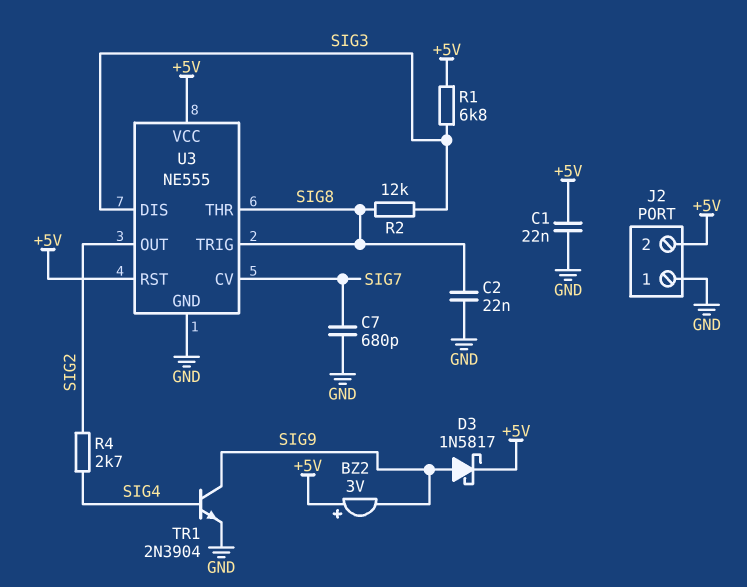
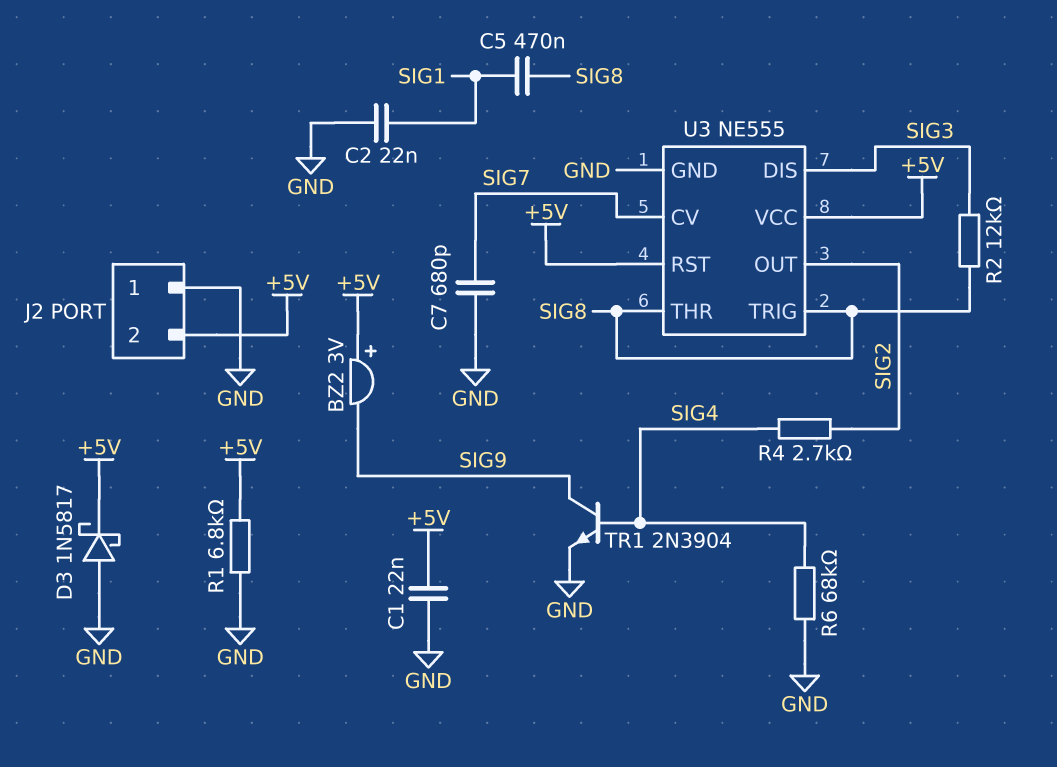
C2: 22nF (GND, SIG8) -> 22nF (GND, SIG1)
C5: none -> 470nF (SIG1, SIG8)
D3: schottky 1N5817 (A SIG9, K +5V) -> schottky 1N5817 (A GND, K +5V)
R1: 6.8k (+5V, SIG3) -> 6.8k (+5V, GND)
R6: none -> 68k (GND, SIG4)

